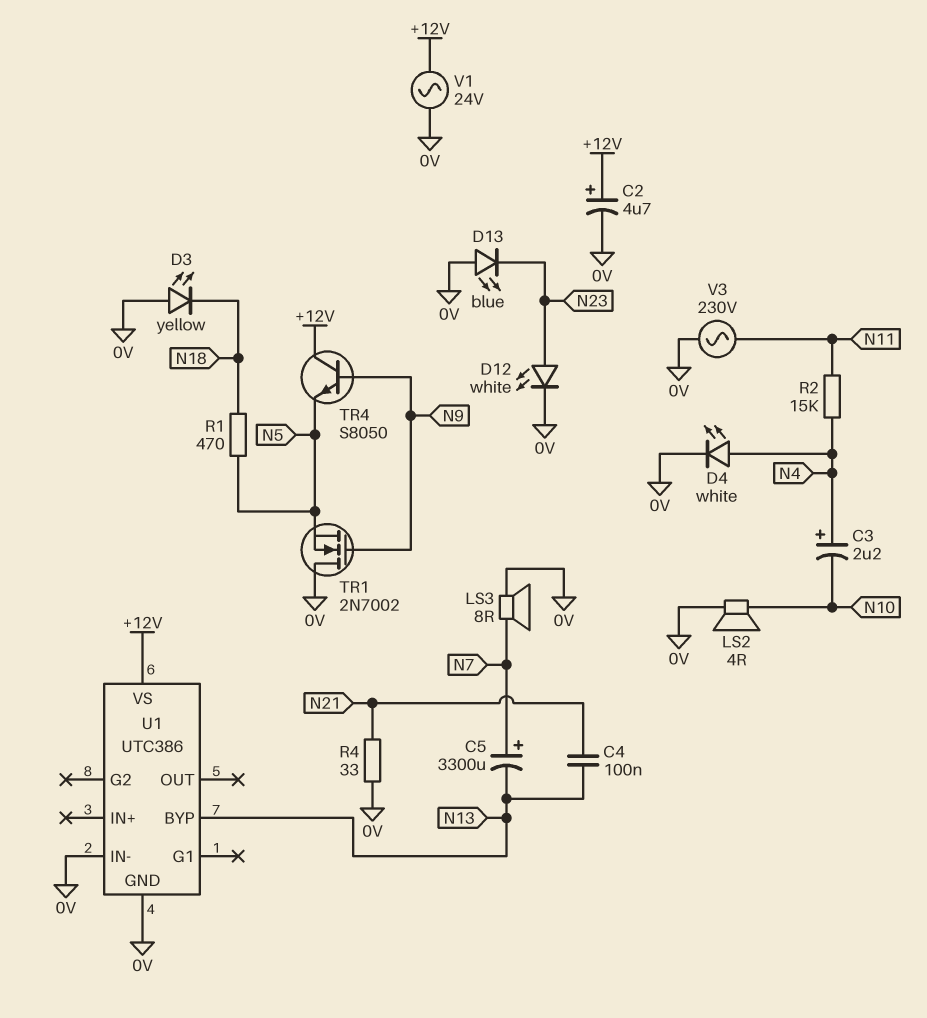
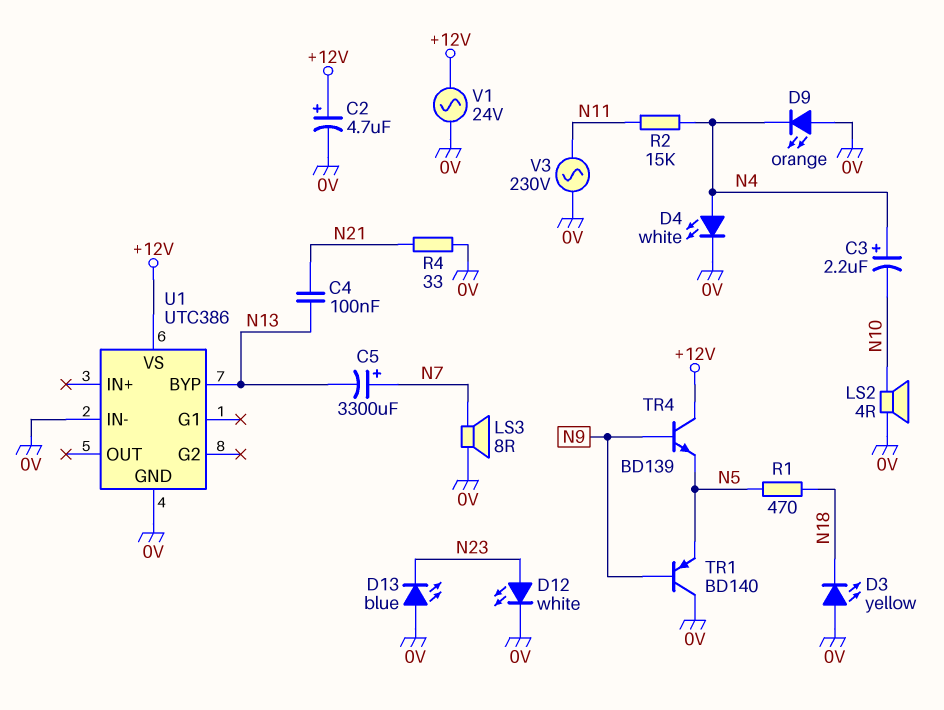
D9: none -> LED orange (A 0V, K N4)
TR1: NMOS 2N7002 (G N9, D 0V, S N5) -> PNP BD140 (B N9, C 0V, E N5)
TR4: NPN S8050 (B N9, C +12V, E N5) -> NPN BD139 (B N9, C +12V, E N5)

